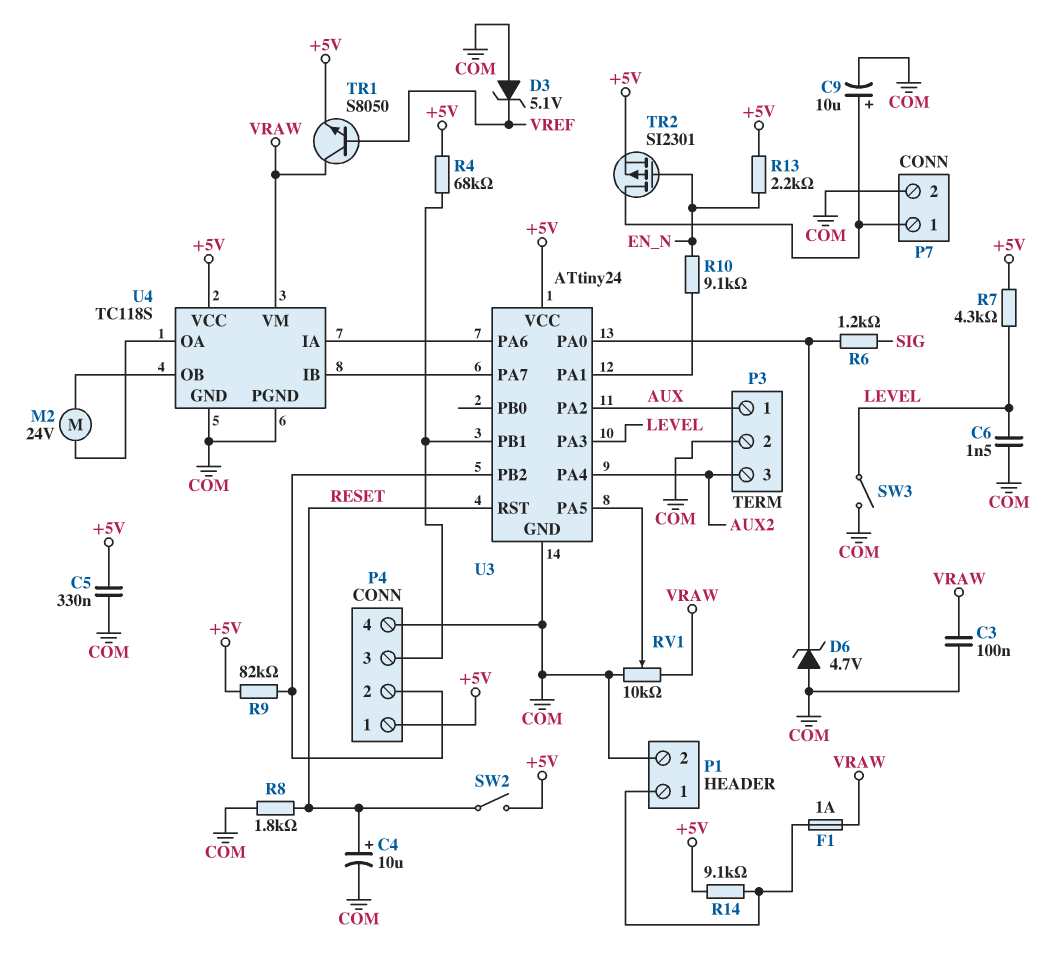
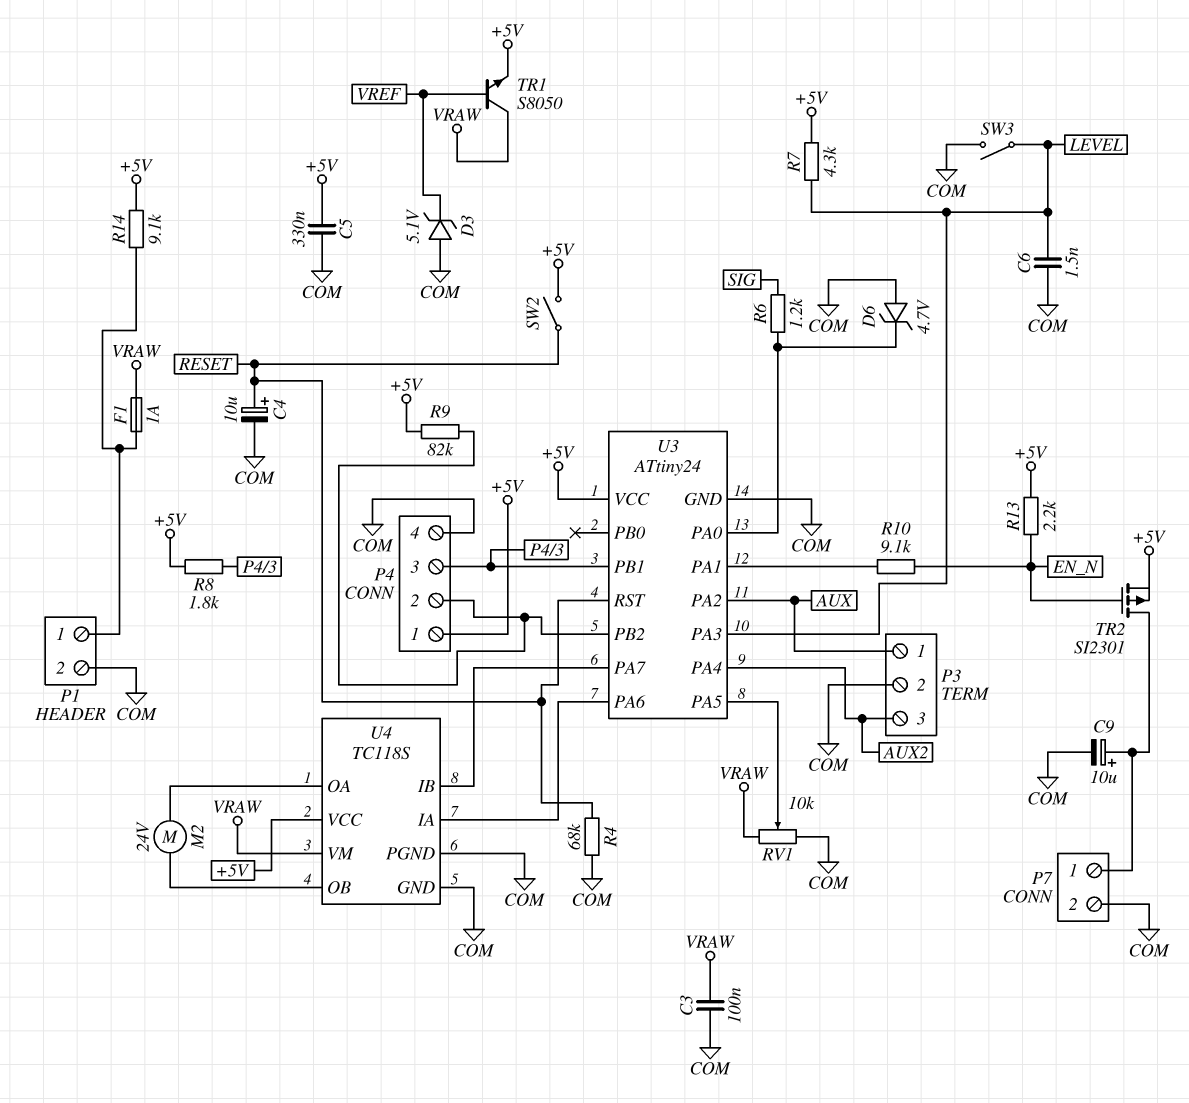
R4: 68k (+5V, P4/3) -> 68k (COM, RESET)
R8: 1.8k (COM, RESET) -> 1.8k (+5V, P4/3)

